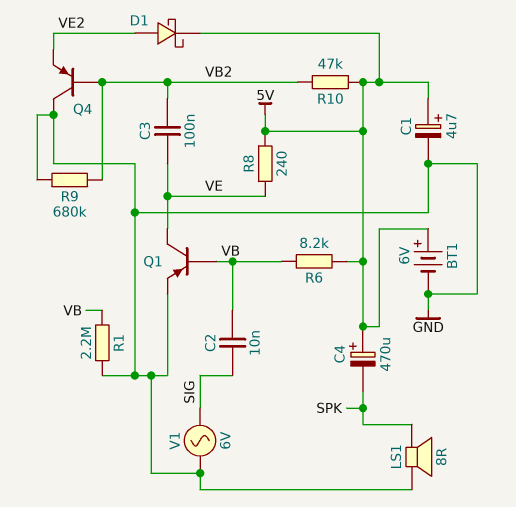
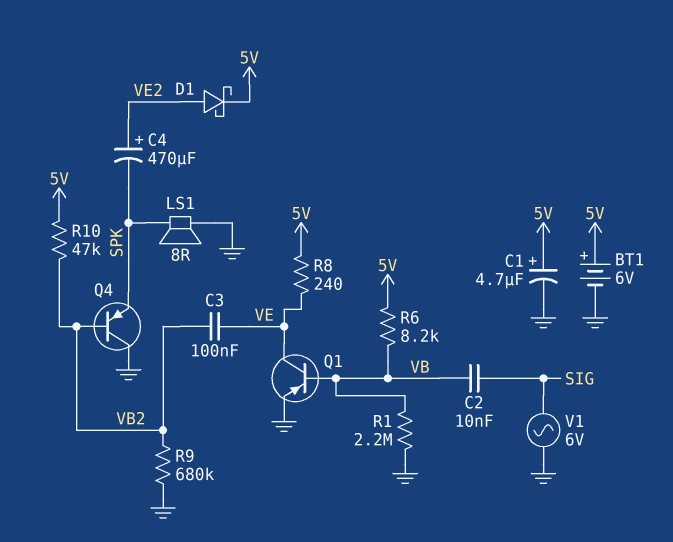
C4: 470uF (plus 5V, minus SPK) -> 470uF (plus VE2, minus SPK)
Q4: PNP (B VB2, C GND, E VE2) -> PNP (B VB2, C GND, E SPK)

